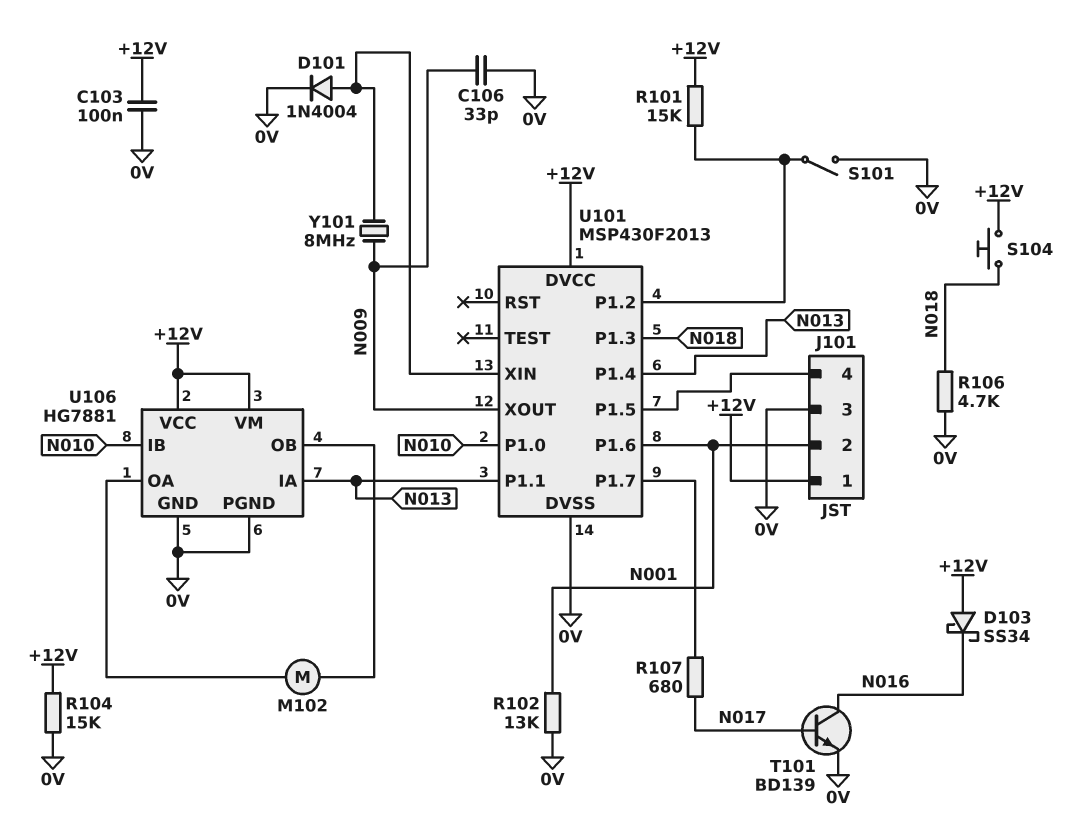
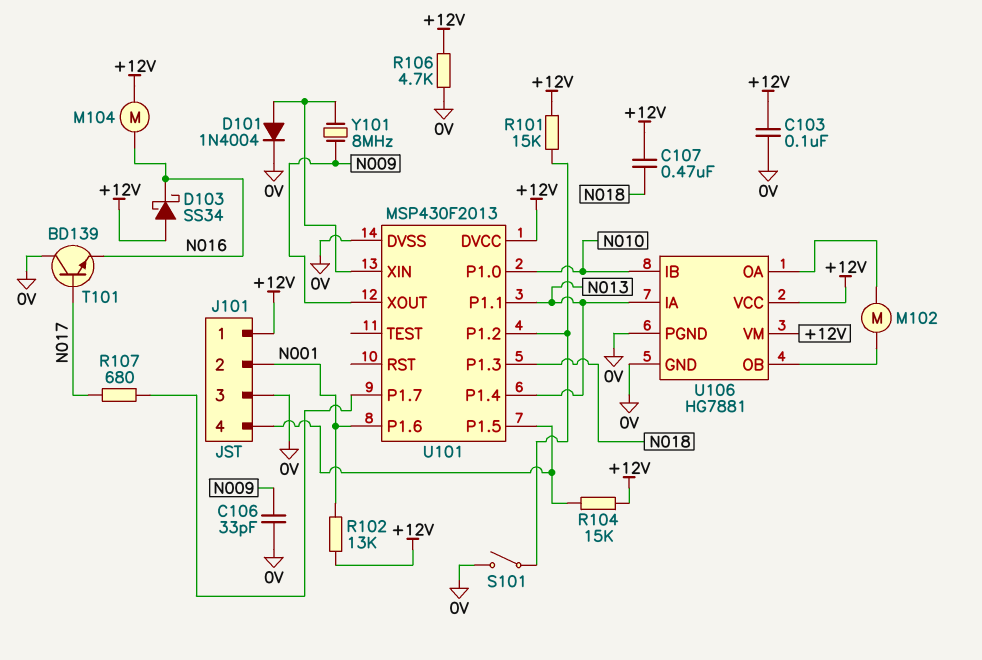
C107: none -> 470nF (+12V, N018)
M104: none -> motor (+12V, N016)
R102: 13k (0V, N001) -> 13k (+12V, N001)
R104: 15k (+12V, 0V) -> 15k (+12V, J101/4)
R106: 4.7k (0V, N018) -> 4.7k (+12V, 0V)
S104: button (+12V, N018) -> none
T101: NPN BD139 (B N017, C N016, E 0V) -> NPN BD139 (B N017, C 0V, E N016)

